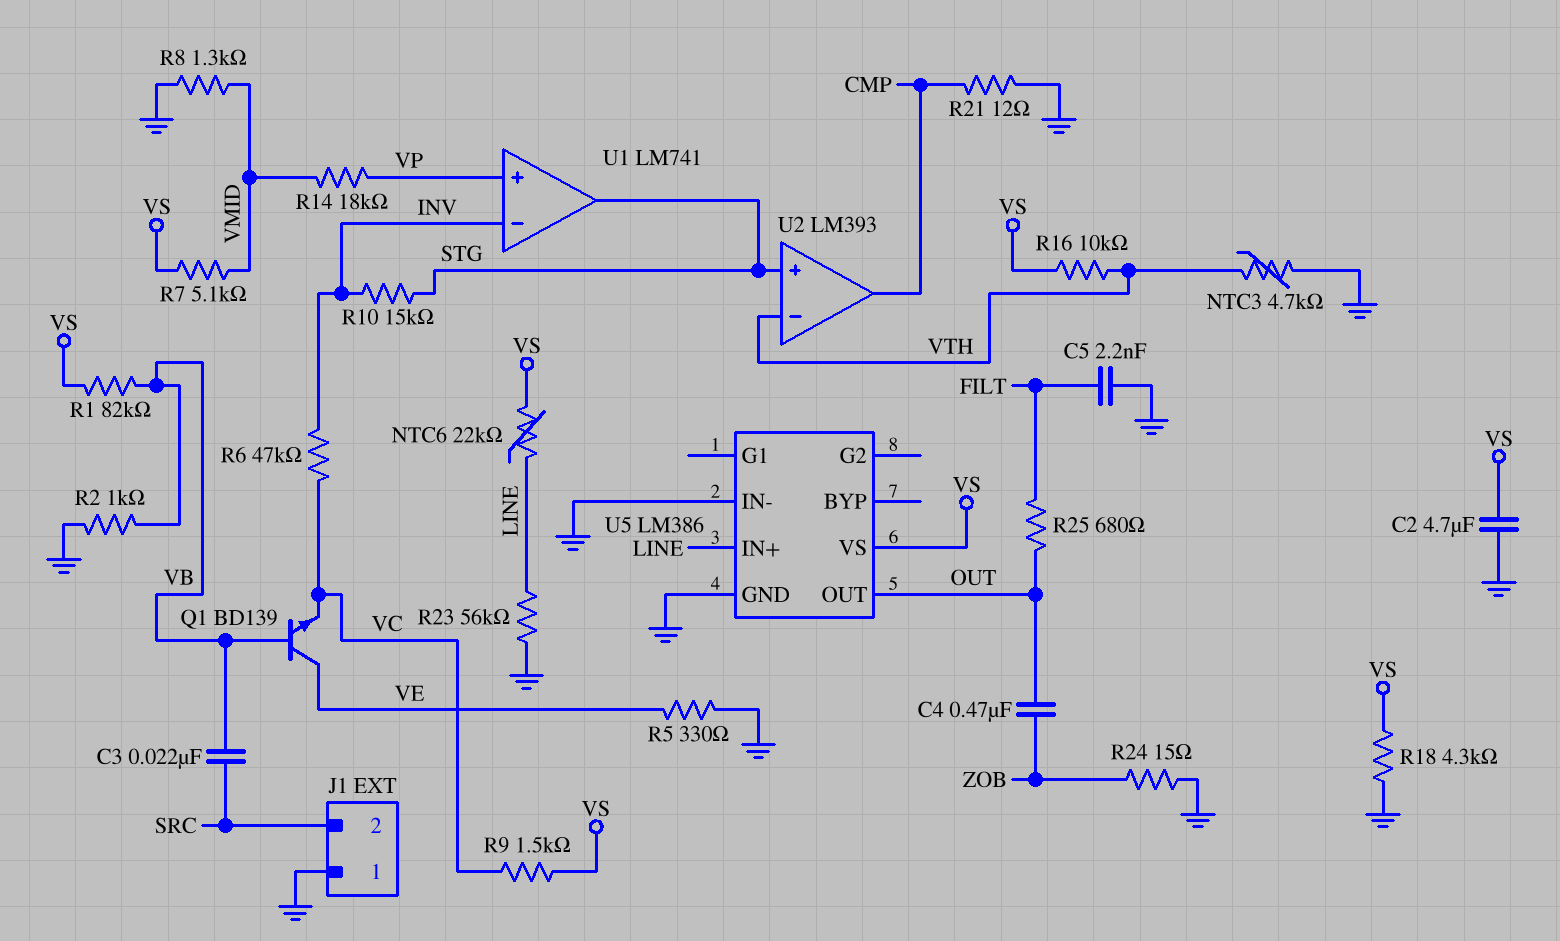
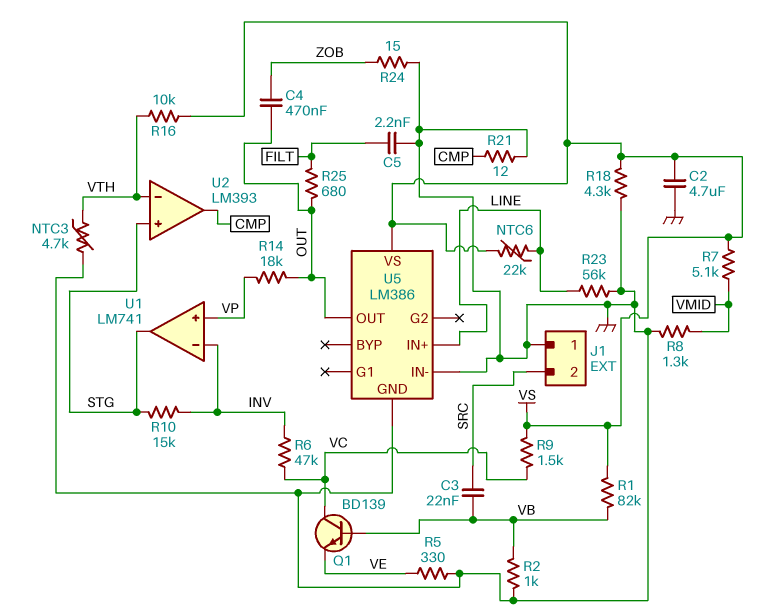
Q1: NPN BD139 (B VB, C VE, E VC) -> NPN BD139 (B VB, C VC, E VE)
R14: 18k (VMID, VP) -> 18k (OUT, VP)

